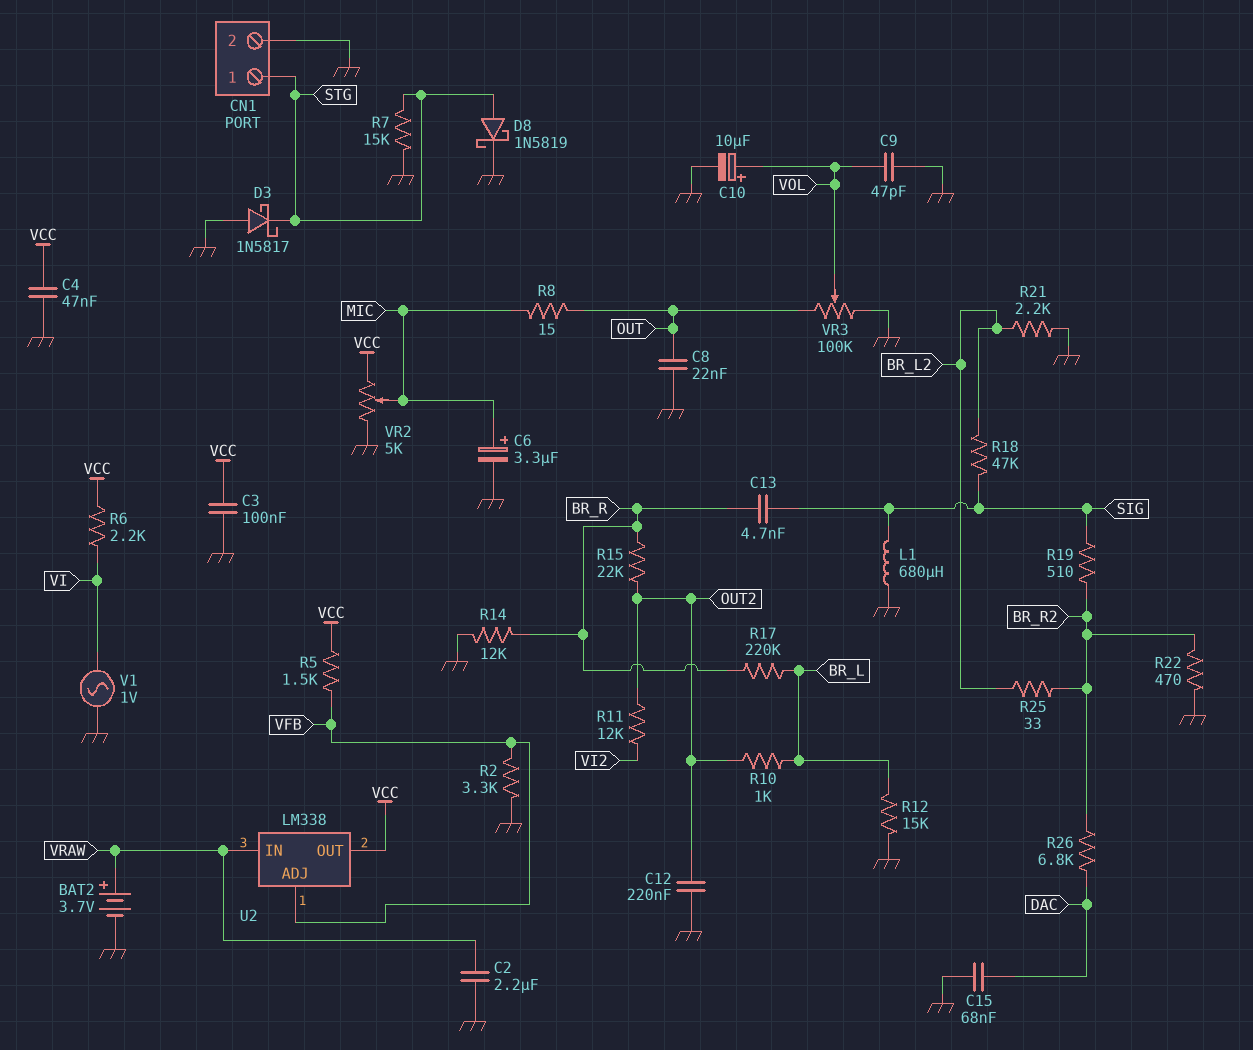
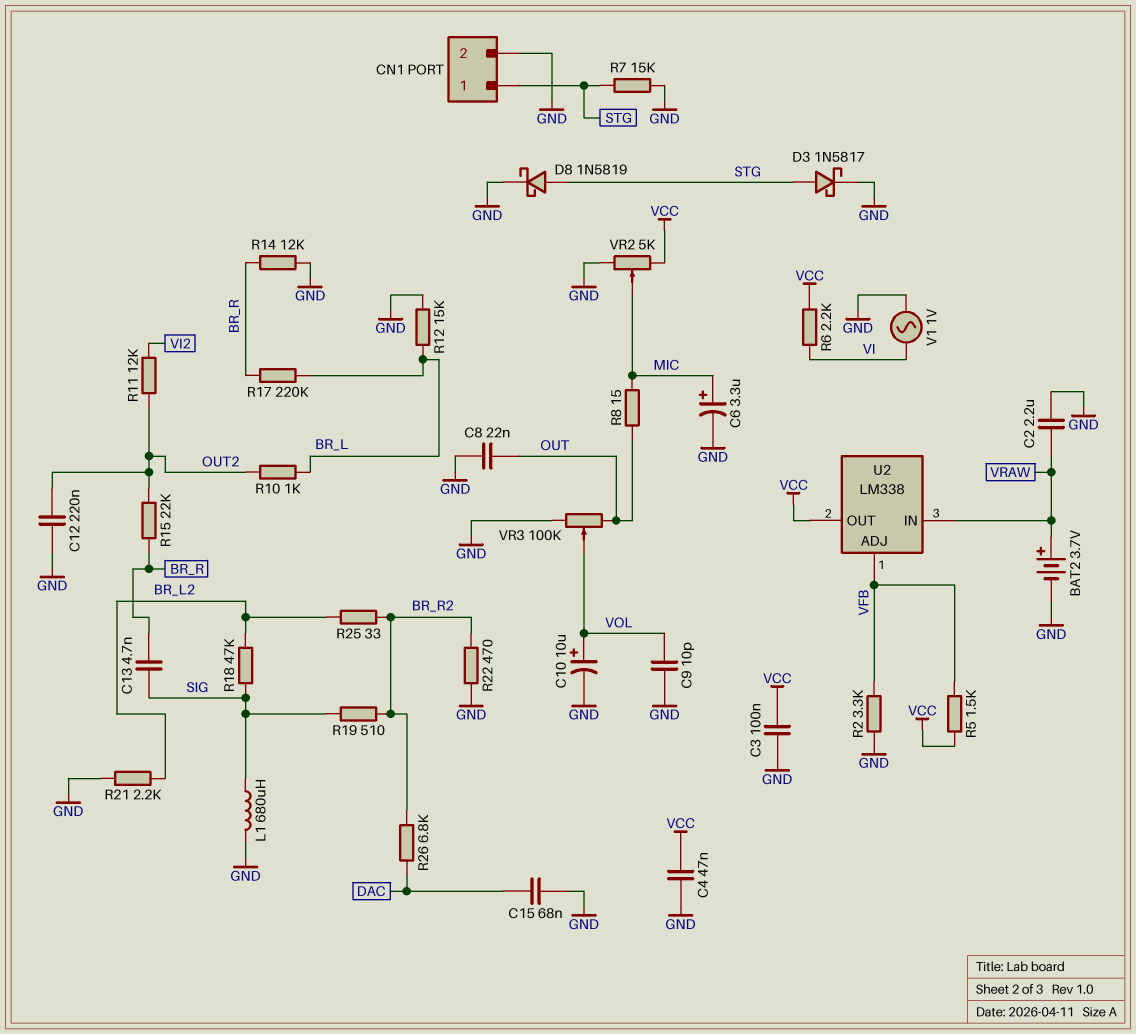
C9: 47pF (GND, VOL) -> 10pF (GND, VOL)
D3: schottky 1N5817 (A GND, K STG) -> schottky 1N5817 (A STG, K GND)

